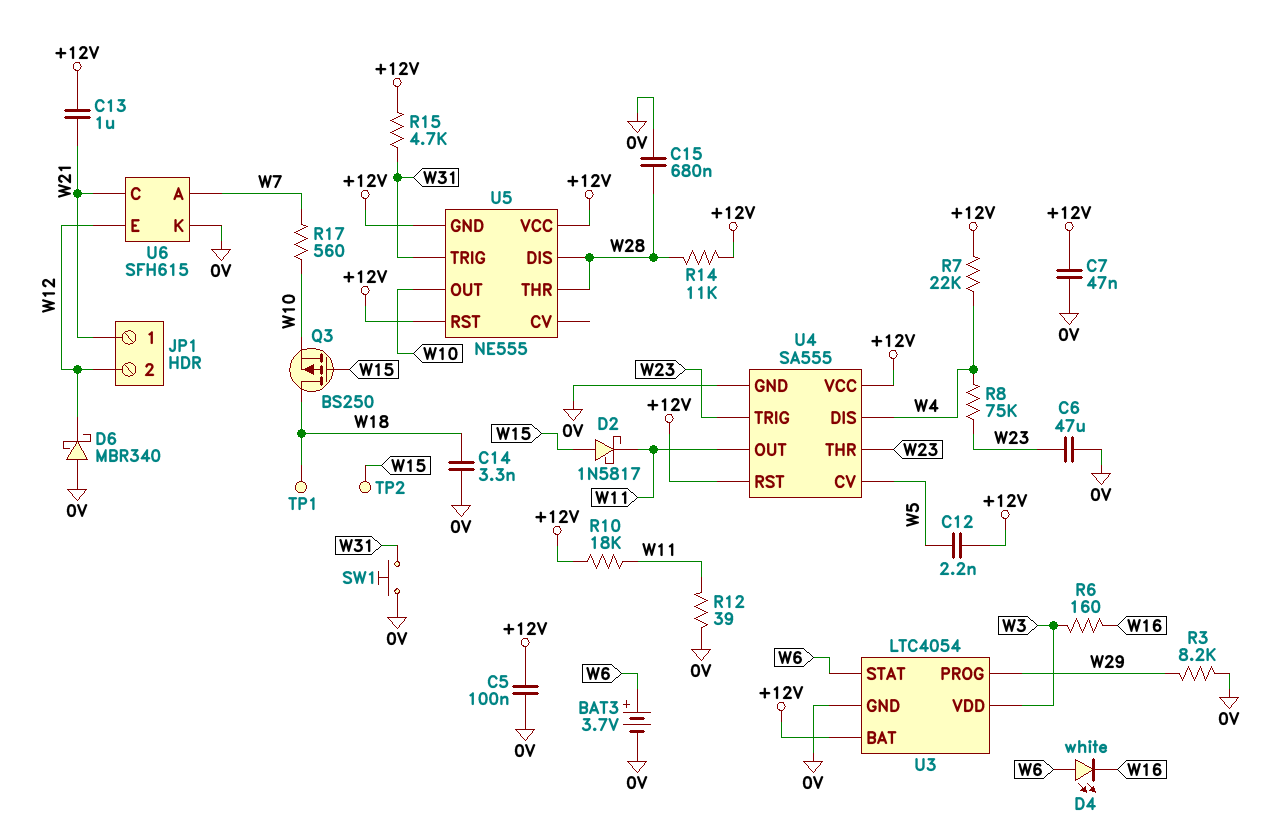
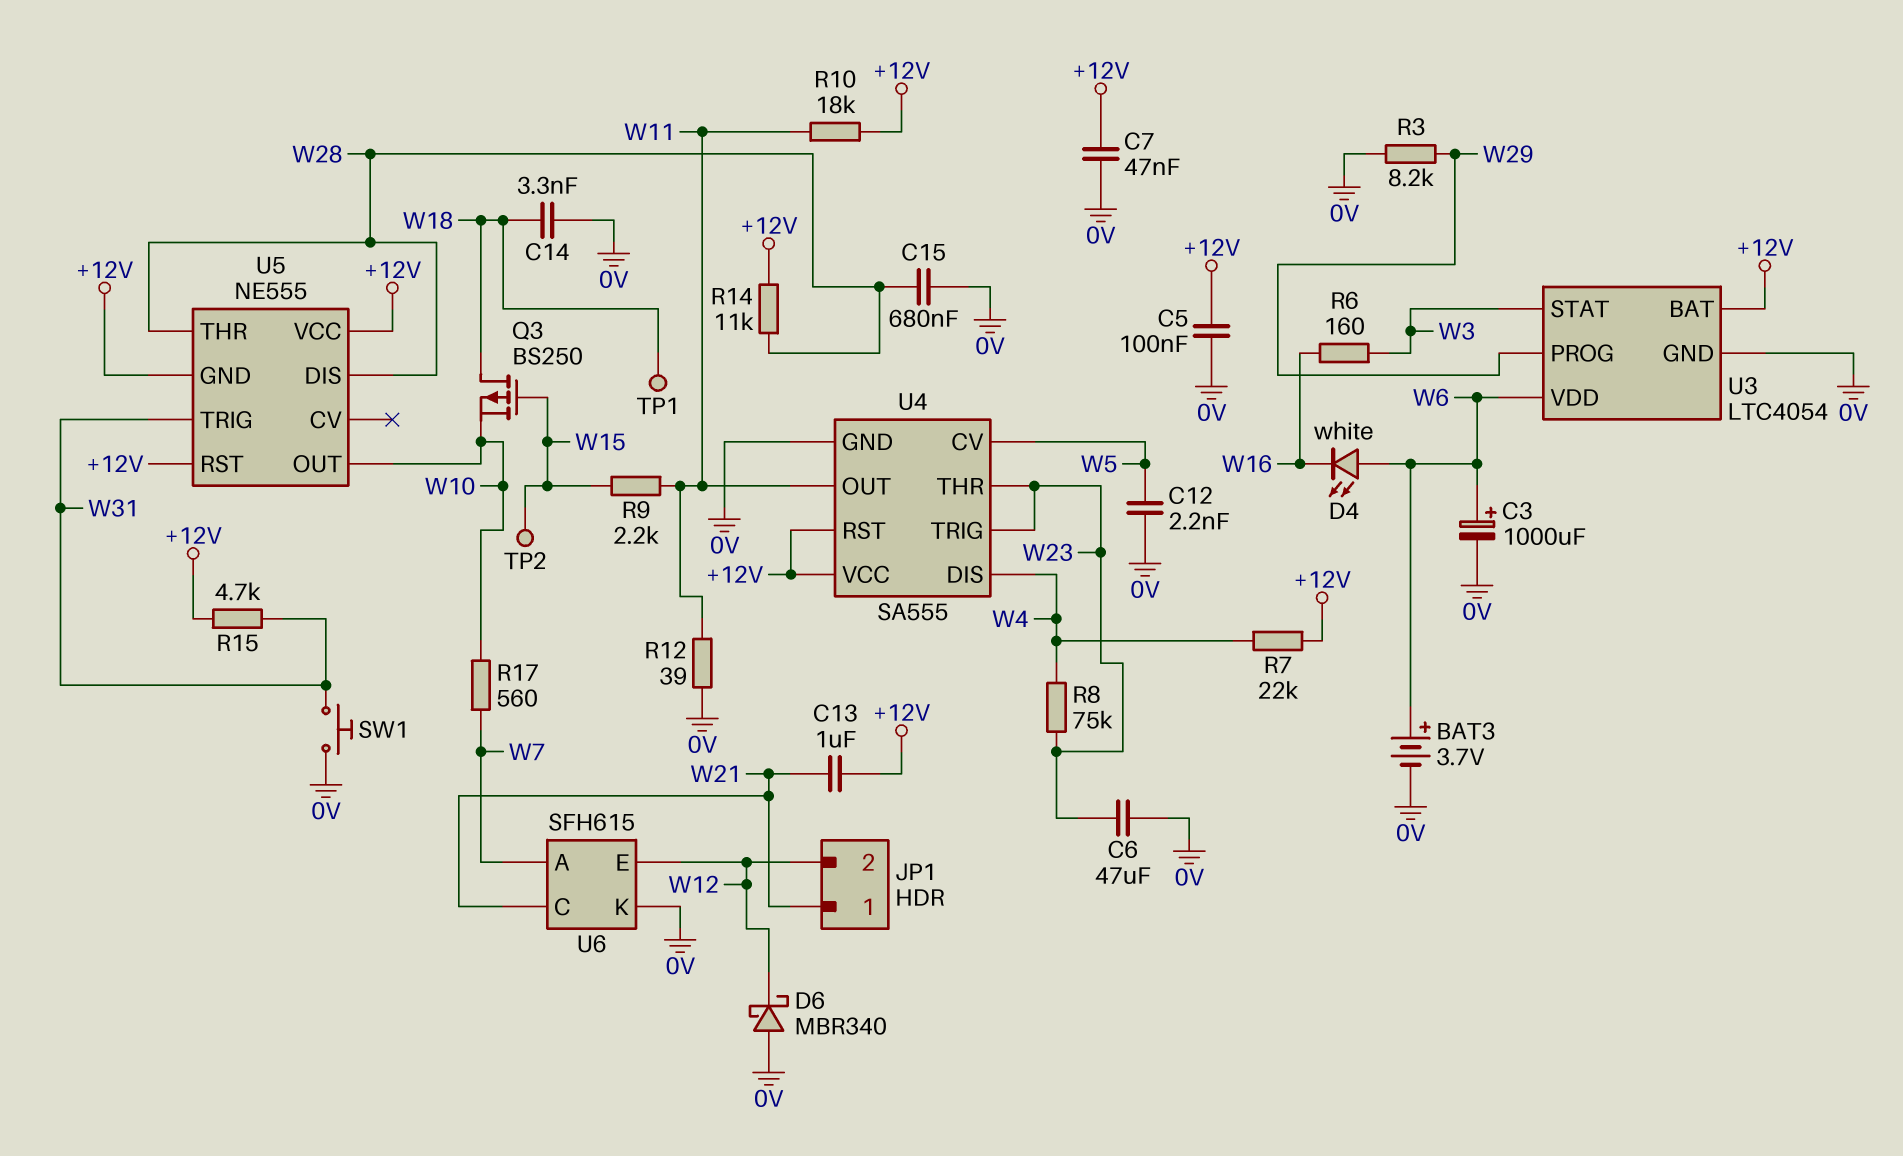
C3: none -> 1000uF (plus W6, minus 0V)
C12: 2.2nF (+12V, W5) -> 2.2nF (0V, W5)
D2: schottky 1N5817 (A W15, K W11) -> none
R9: none -> 2.2k (W11, W15)
U3 pin STAT: W6 -> W3
U3 pin VDD: W3 -> W6

